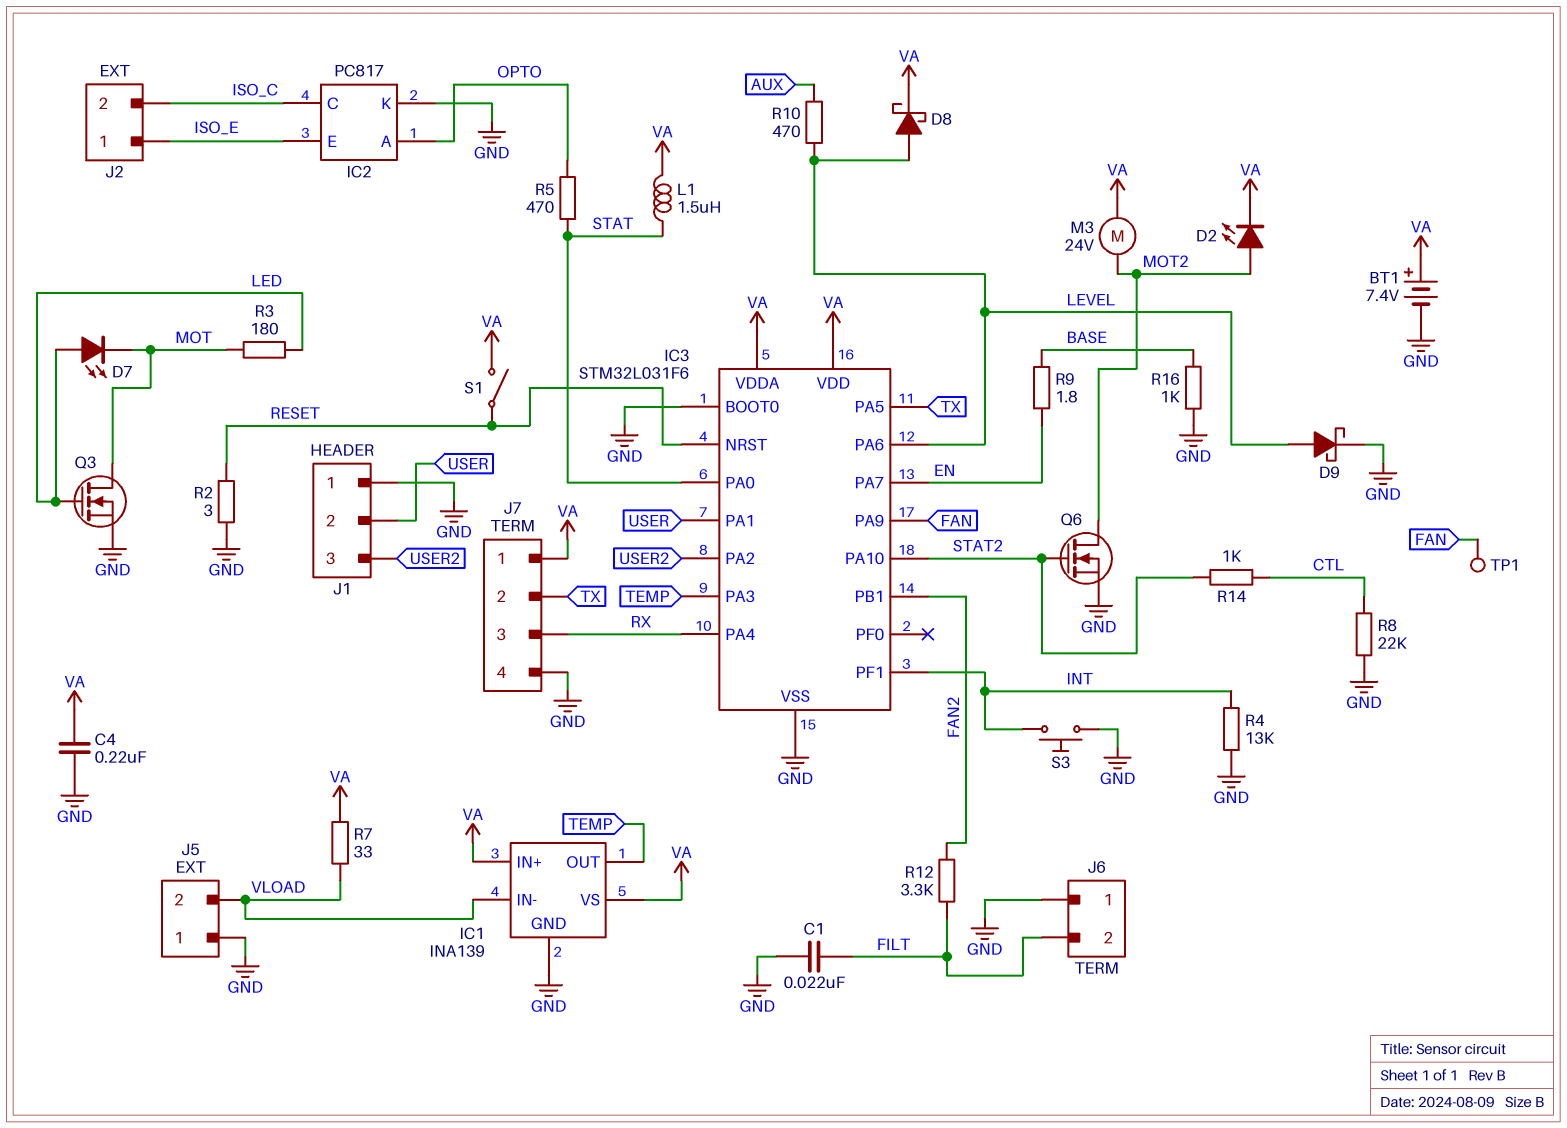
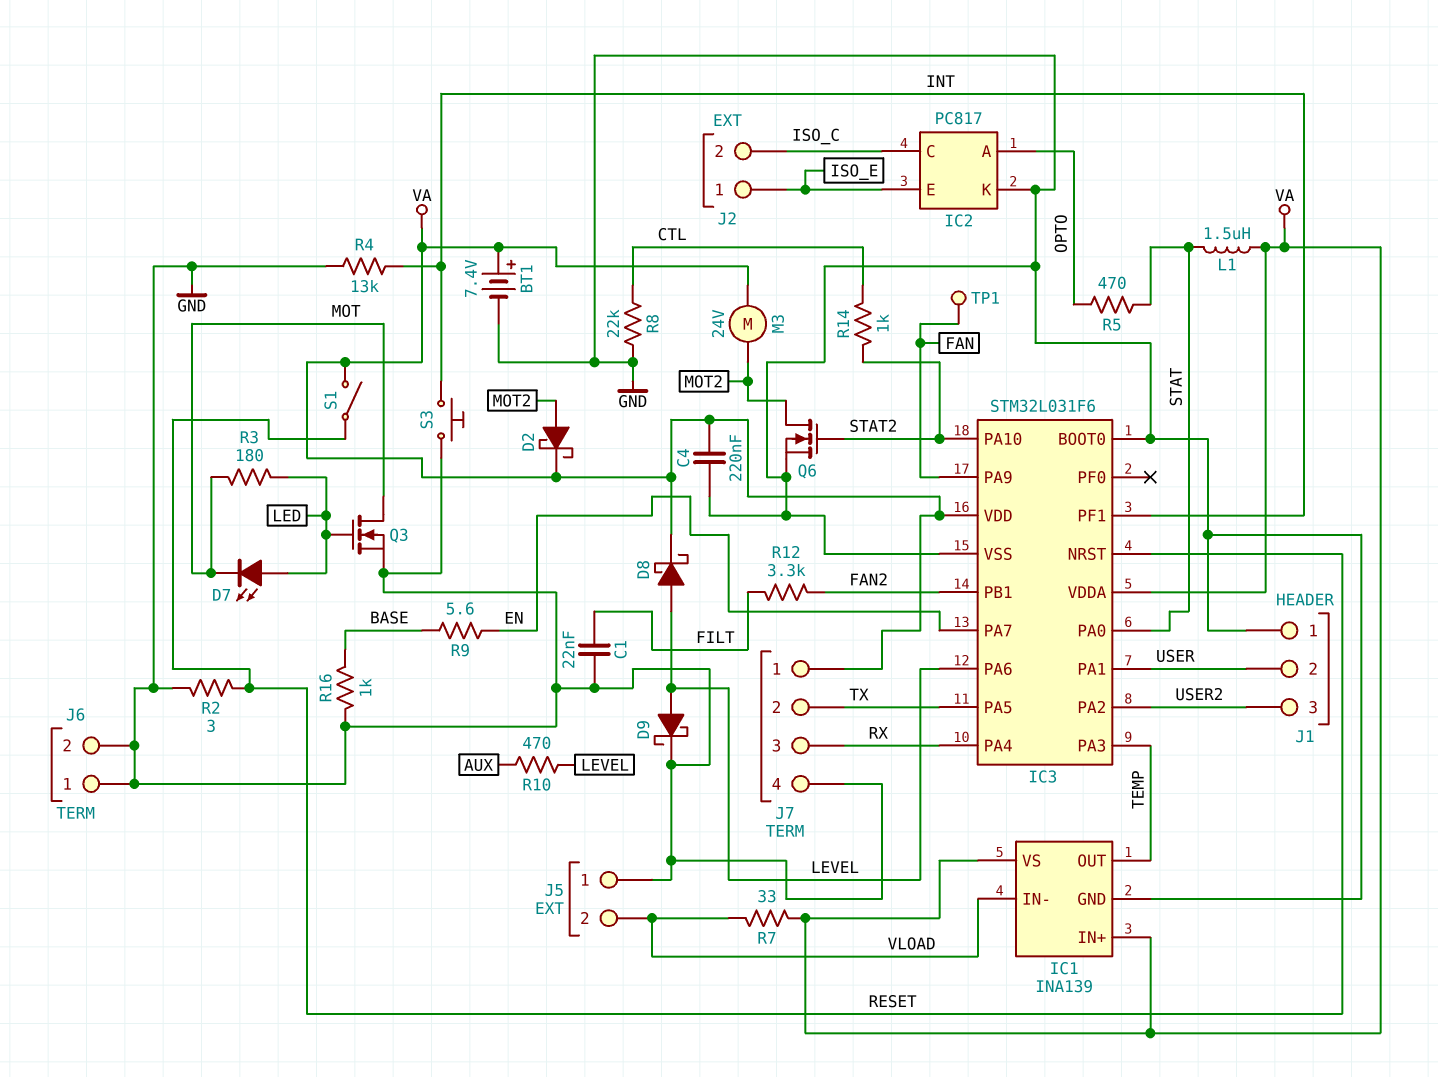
D2: LED (A MOT2, K VA) -> schottky (A MOT2, K VA)
J6 pin 2: FILT -> GND
R9: 1.8 (BASE, EN) -> 5.6 (BASE, EN)

